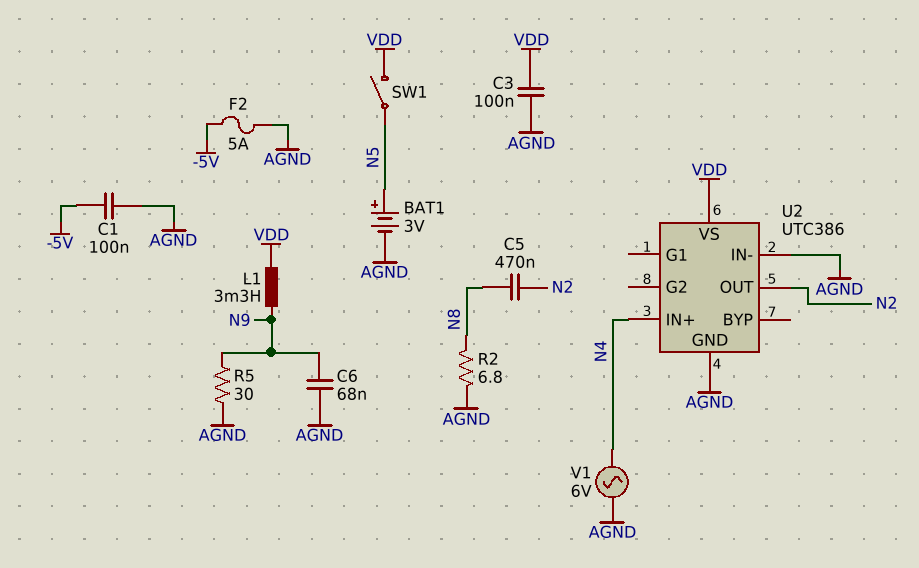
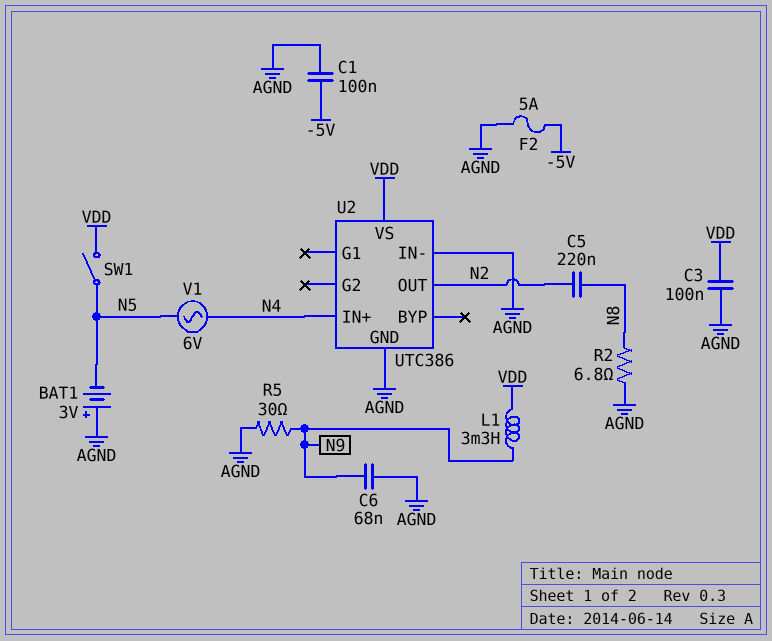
BAT1: 3V (plus N5, minus AGND) -> 3V (plus AGND, minus N5)
C5: 470nF (N2, N8) -> 220nF (N2, N8)
V1: AC 6V (AGND, N4) -> AC 6V (N4, N5)

